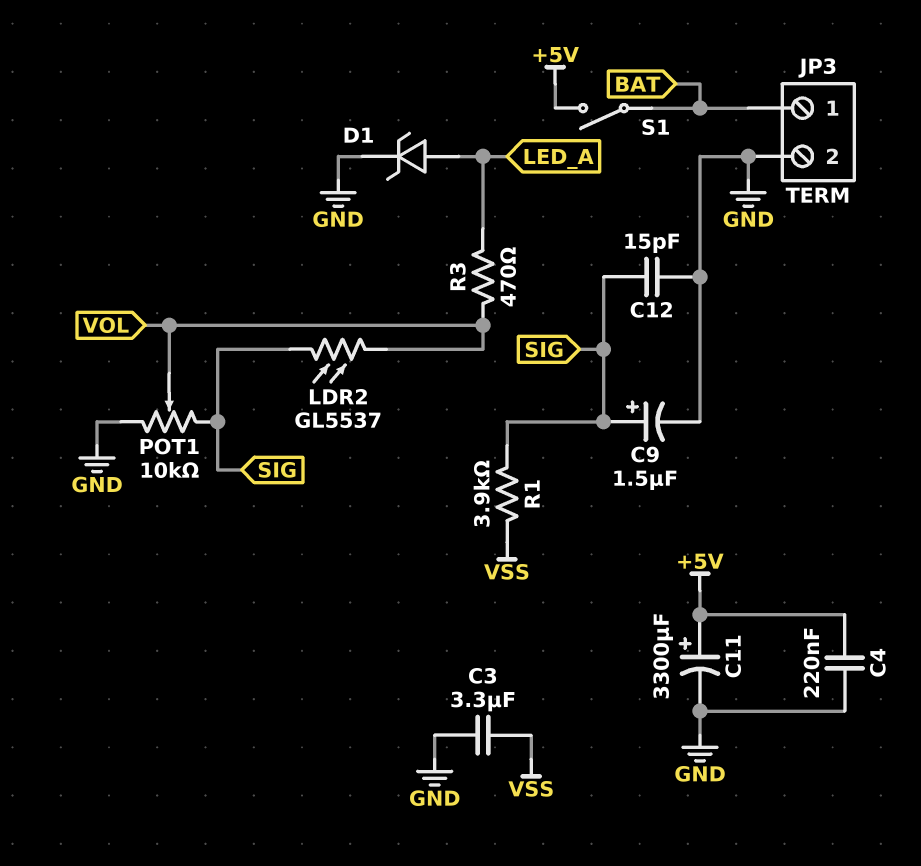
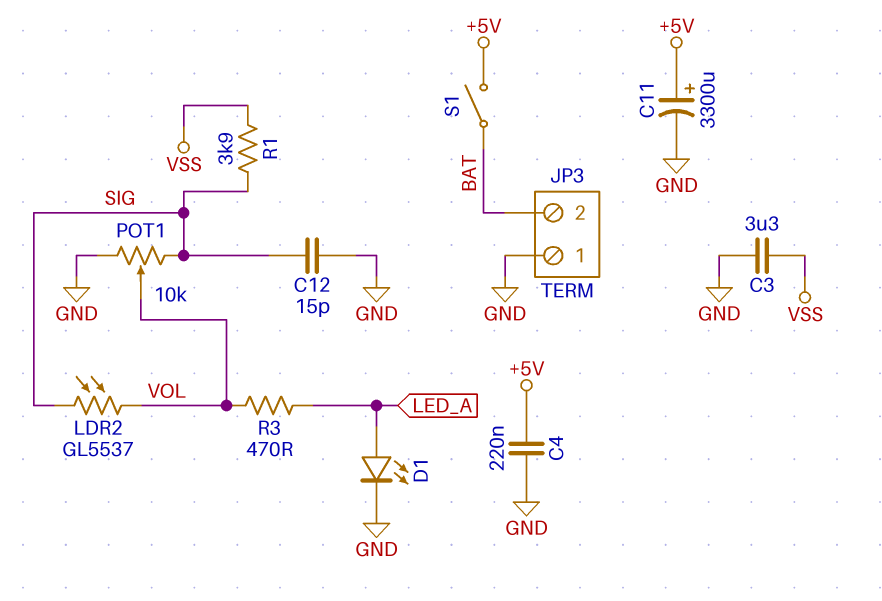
C9: 1.5uF (plus SIG, minus GND) -> none
D1: zener (A LED_A, K GND) -> LED (A LED_A, K GND)
JP3 pin 1: BAT -> GND
JP3 pin 2: GND -> BAT

